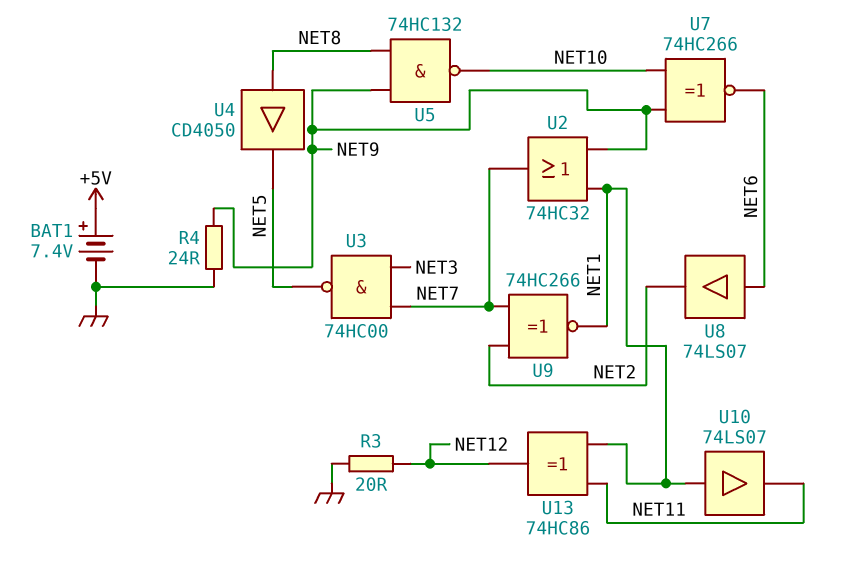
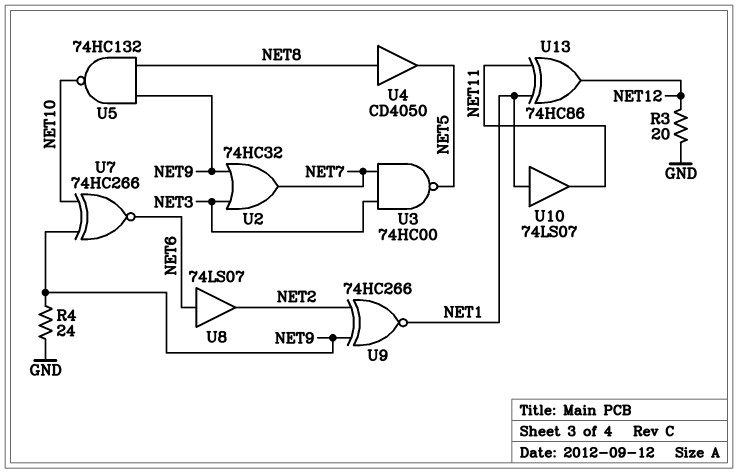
BAT1: 7.4V (plus +5V, minus GND) -> none
U2: OR 74HC32 (in NET1, in NET9, out NET7) -> OR 74HC32 (in NET3, in NET9, out NET7)
U9: XNOR 74HC266 (in NET2, in NET7, out NET1) -> XNOR 74HC266 (in NET2, in NET9, out NET1)

